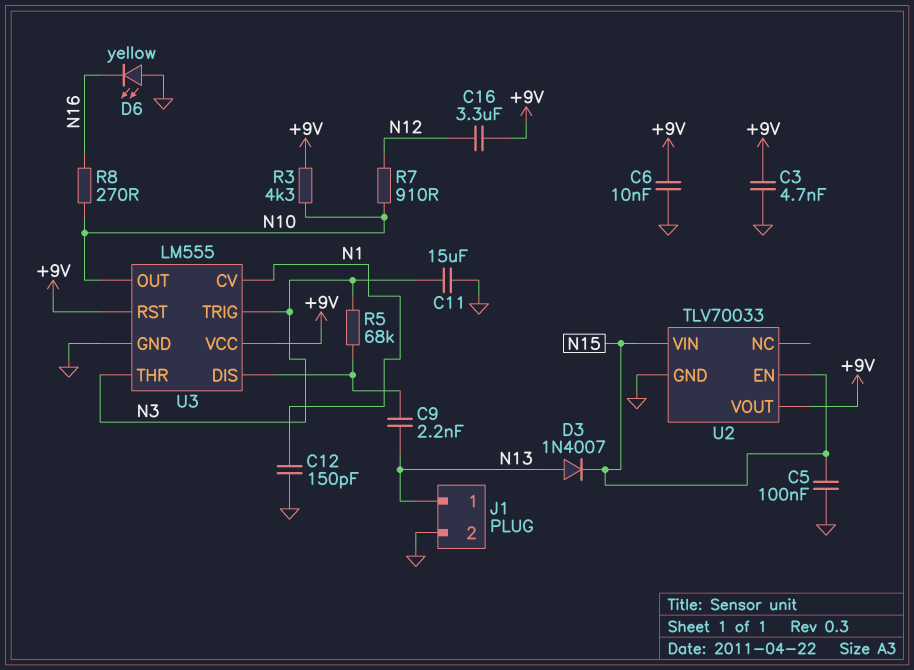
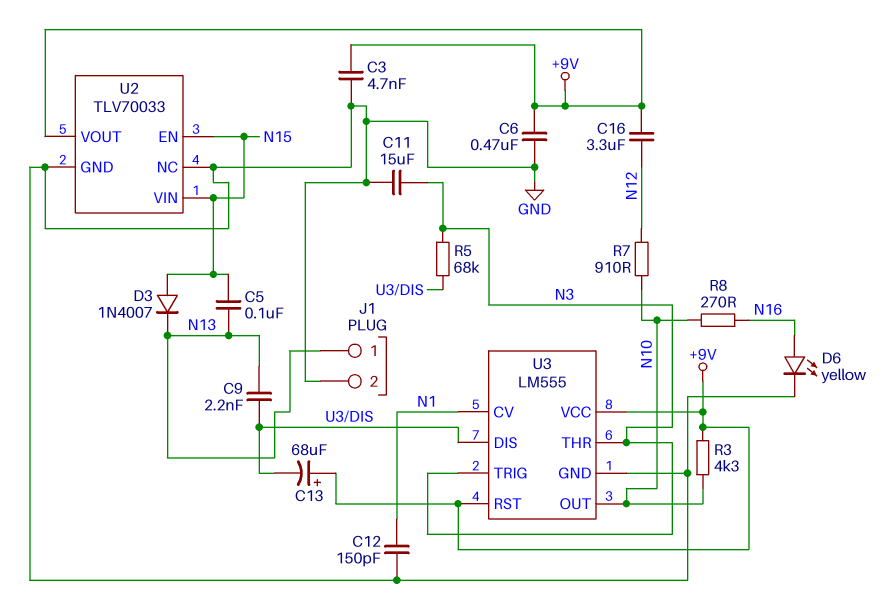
C5: 100nF (GND, N15) -> 100nF (N13, N15)
C6: 10nF (+9V, GND) -> 470nF (+9V, GND)
C13: none -> 68uF (plus +9V, minus U3/DIS)
D3: diode 1N4007 (A N13, K N15) -> diode 1N4007 (A N15, K N13)
D6: LED yellow (A GND, K N16) -> LED yellow (A N16, K GND)
U2 pin NC: none -> GND

